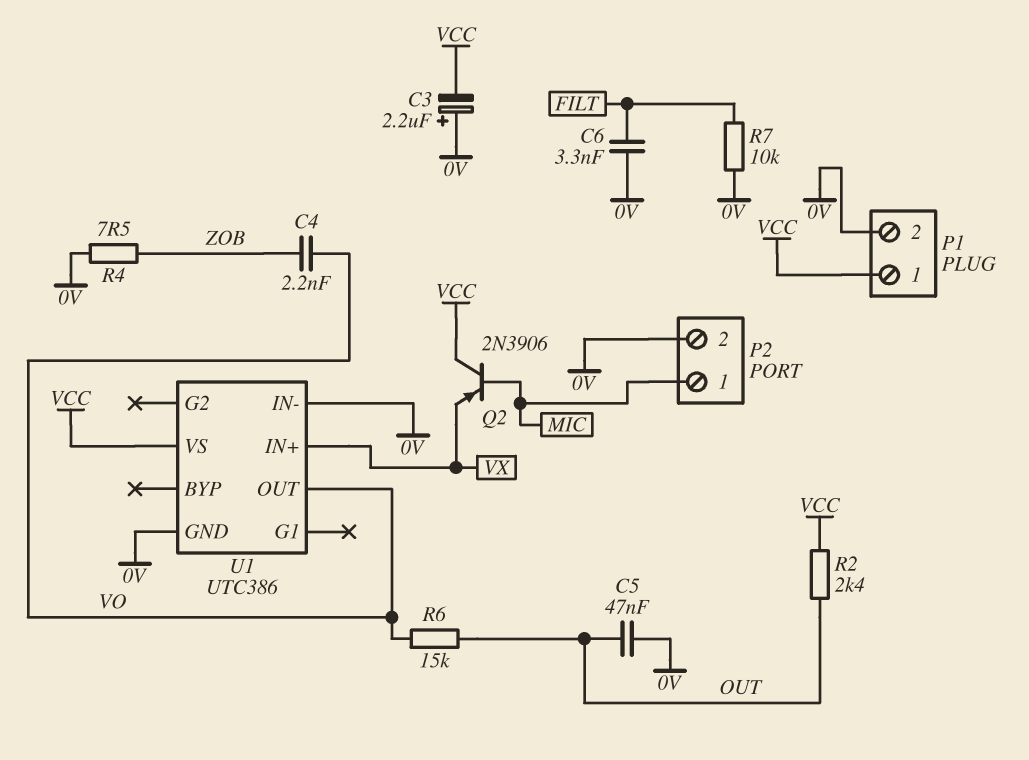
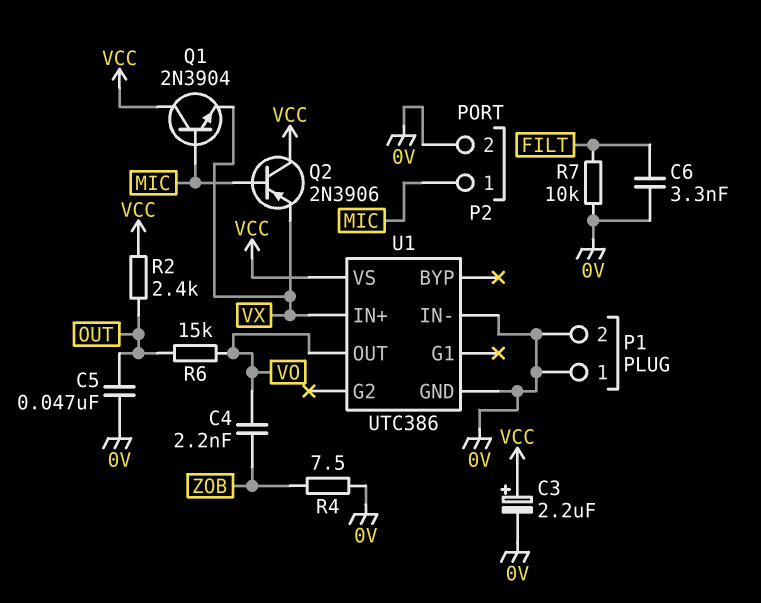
C3: 2.2uF (plus 0V, minus VCC) -> 2.2uF (plus VCC, minus 0V)
P1 pin 1: VCC -> 0V
Q1: none -> NPN 2N3904 (B MIC, C VCC, E VX)

